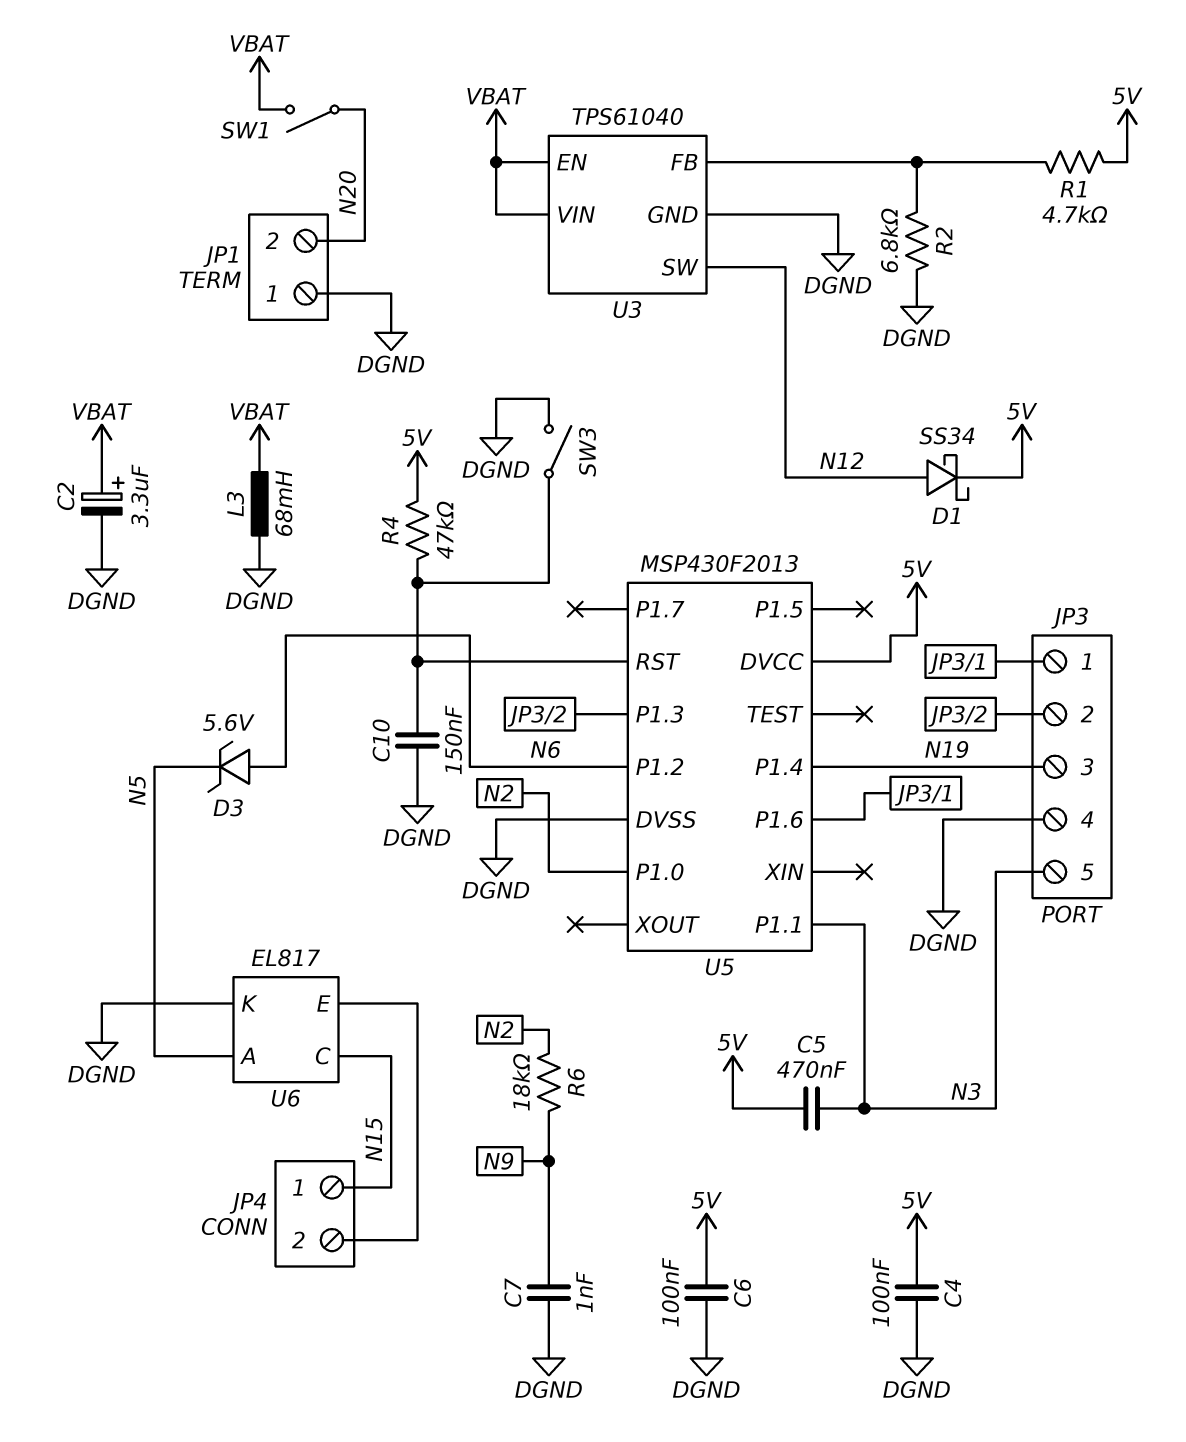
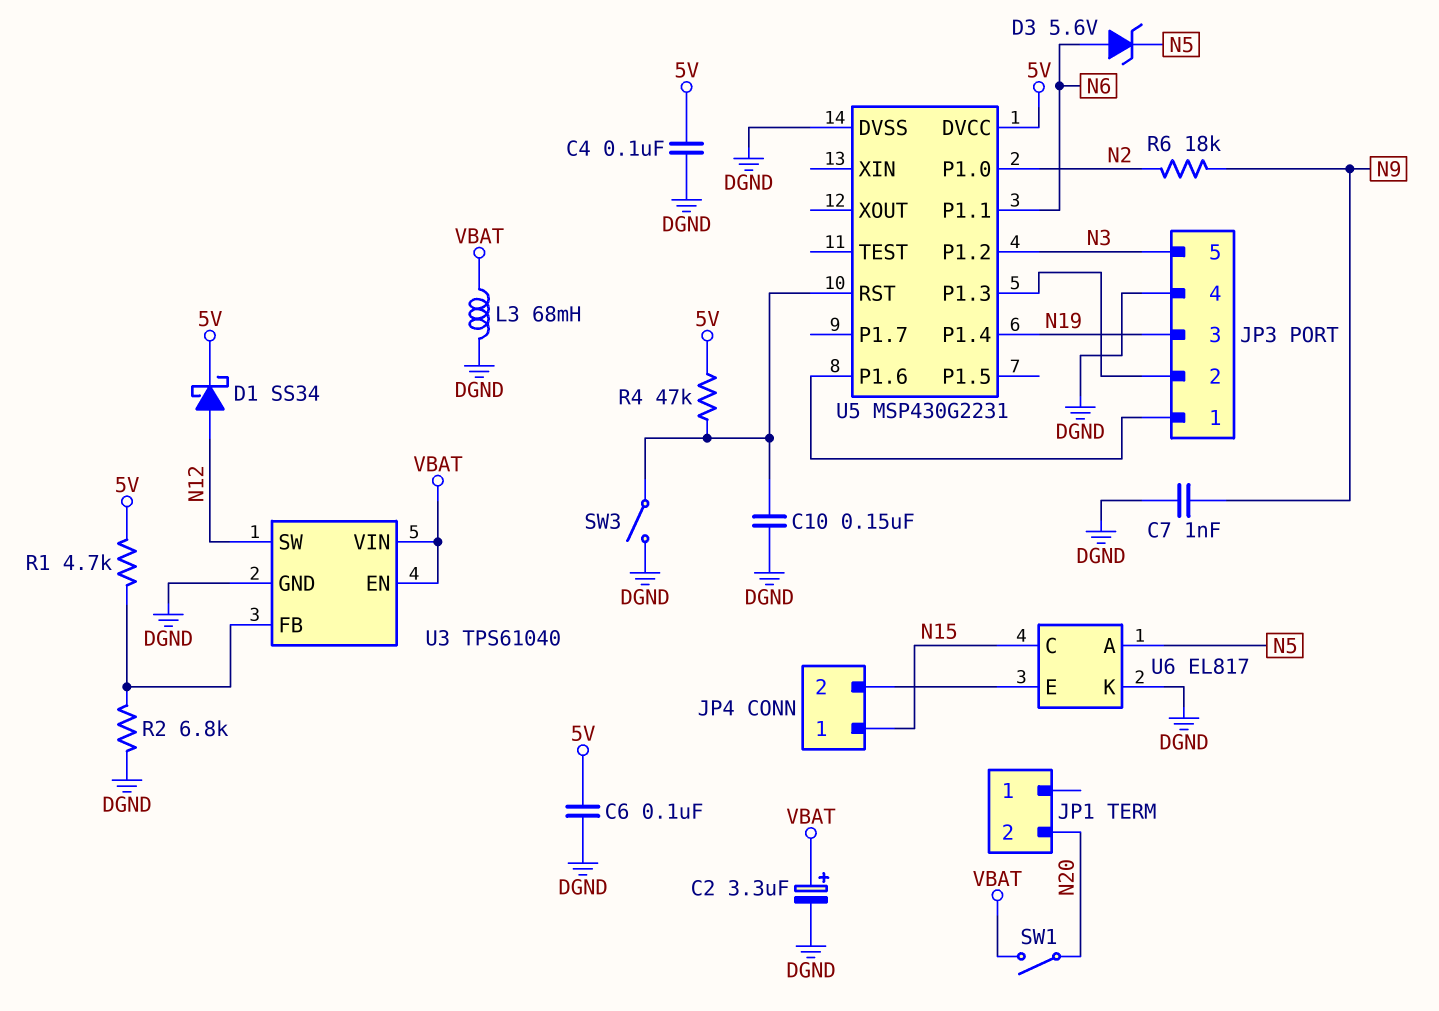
C5: 470nF (5V, N3) -> none
JP1 pin 1: DGND -> none
U5: MSP430F2013 -> MSP430G2231
U5 pin P1.1: N3 -> N6
U5 pin P1.2: N6 -> N3

